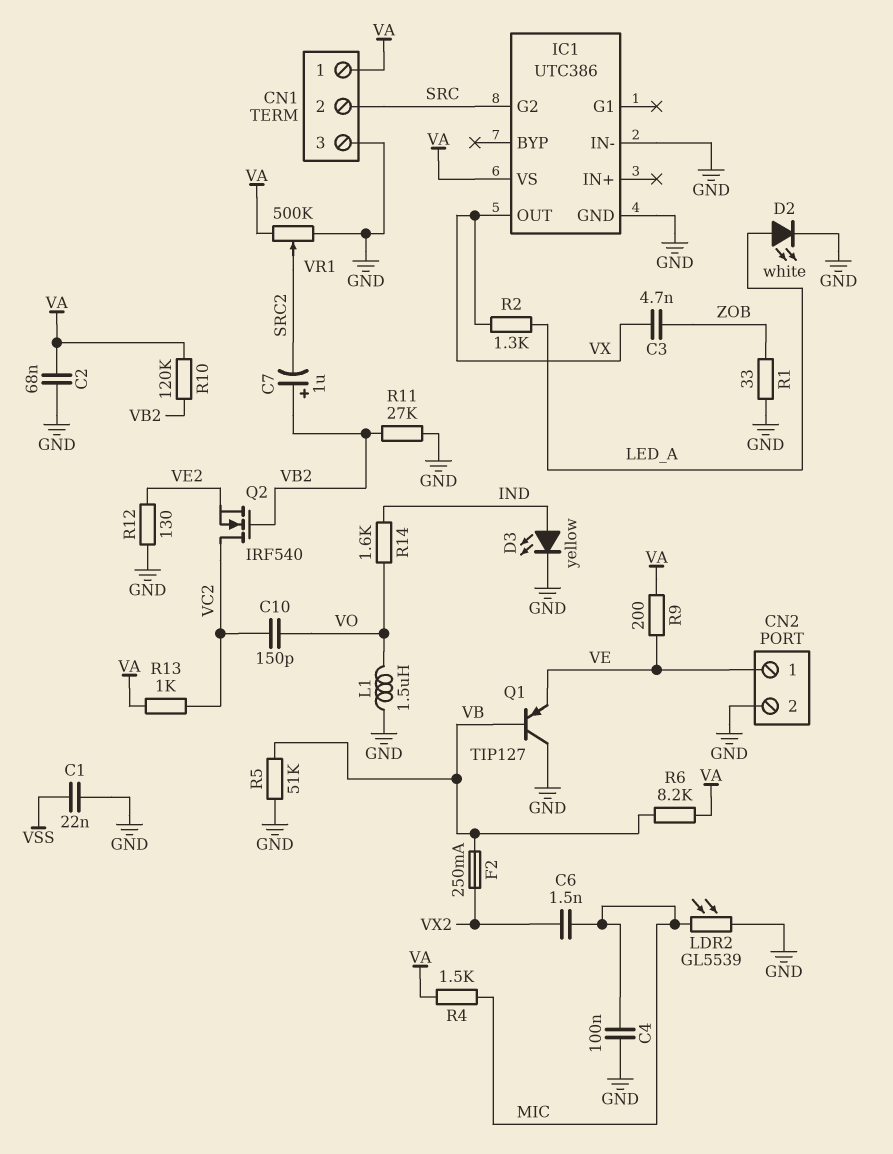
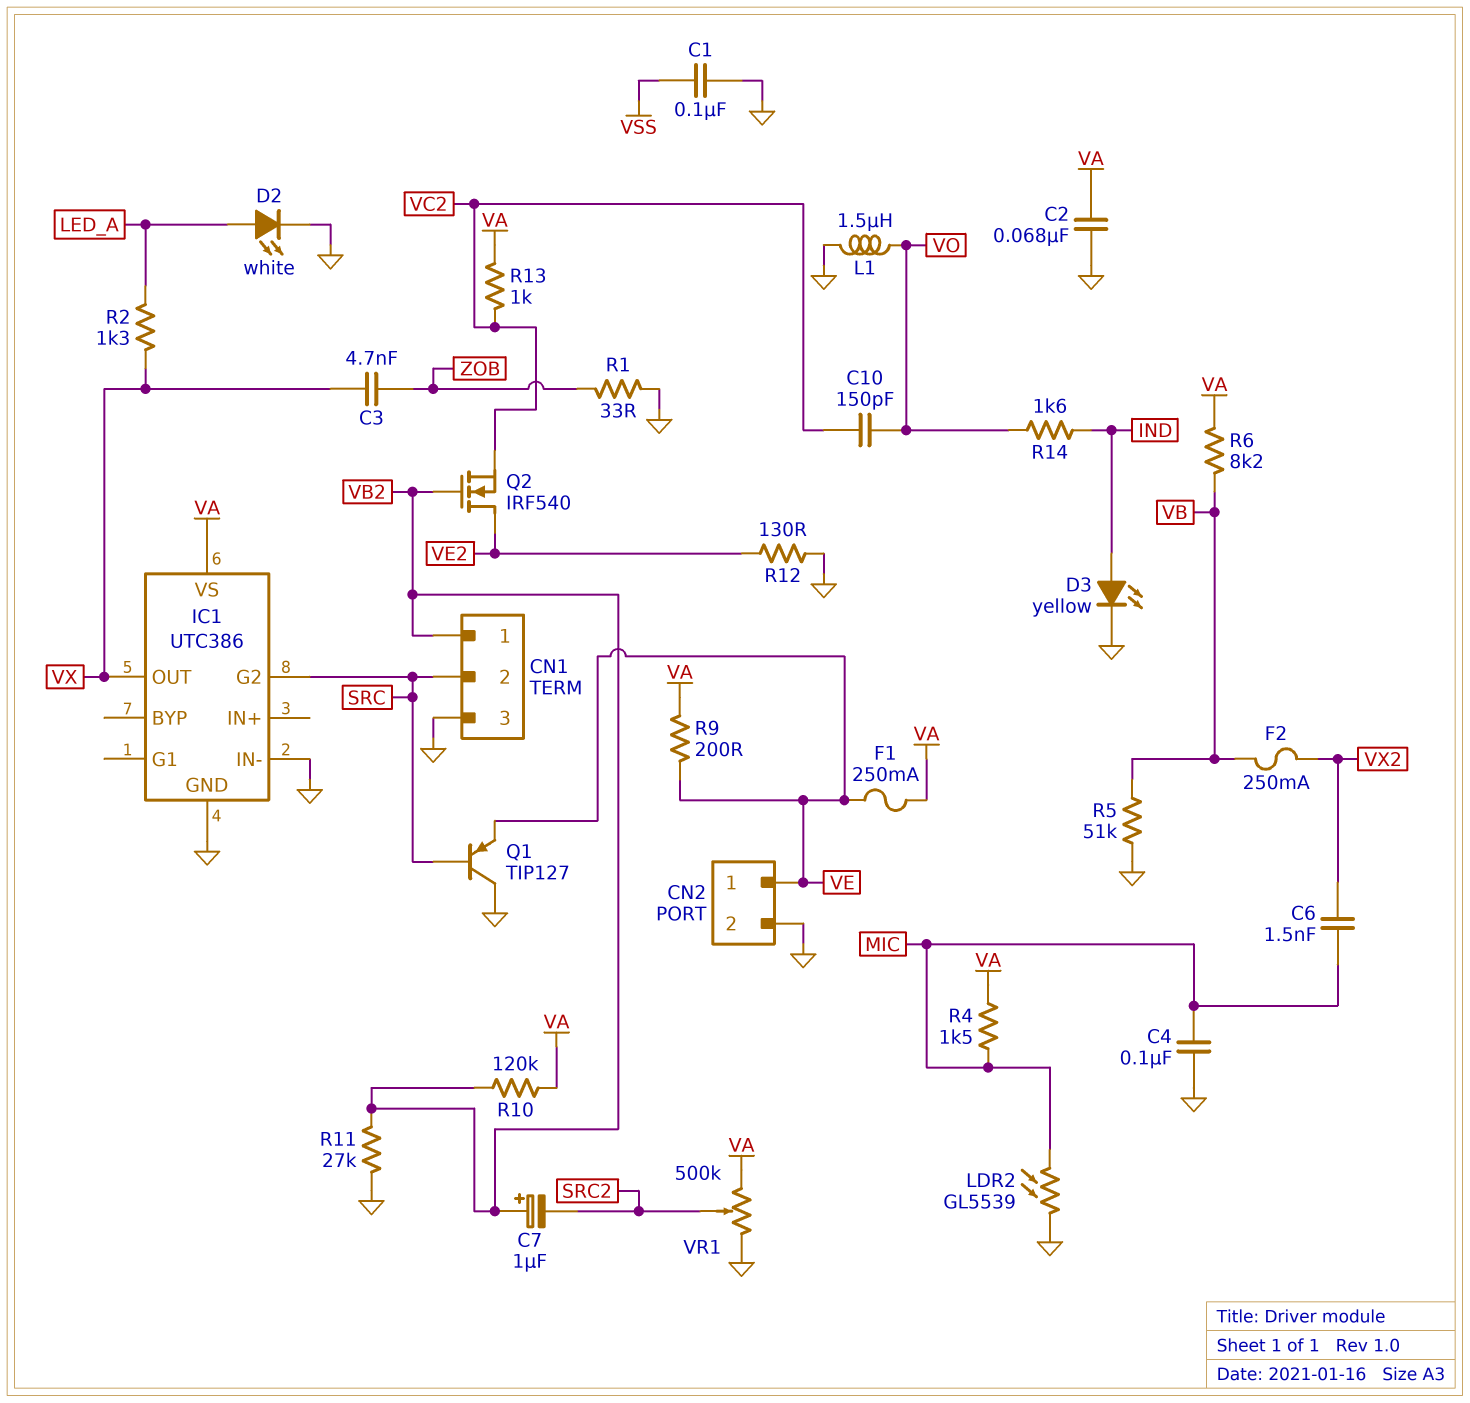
C1: 22nF (GND, VSS) -> 100nF (GND, VSS)
CN1 pin 1: VA -> VB2
F1: none -> 250mA (VA, VE)
Q1: PNP TIP127 (B VB, C GND, E VE) -> PNP TIP127 (B SRC, C GND, E VE)
Q2: NMOS IRF540 (G VB2, D VC2, S VE2) -> NMOS IRF540 (G VB2, D VE2, S VC2)

